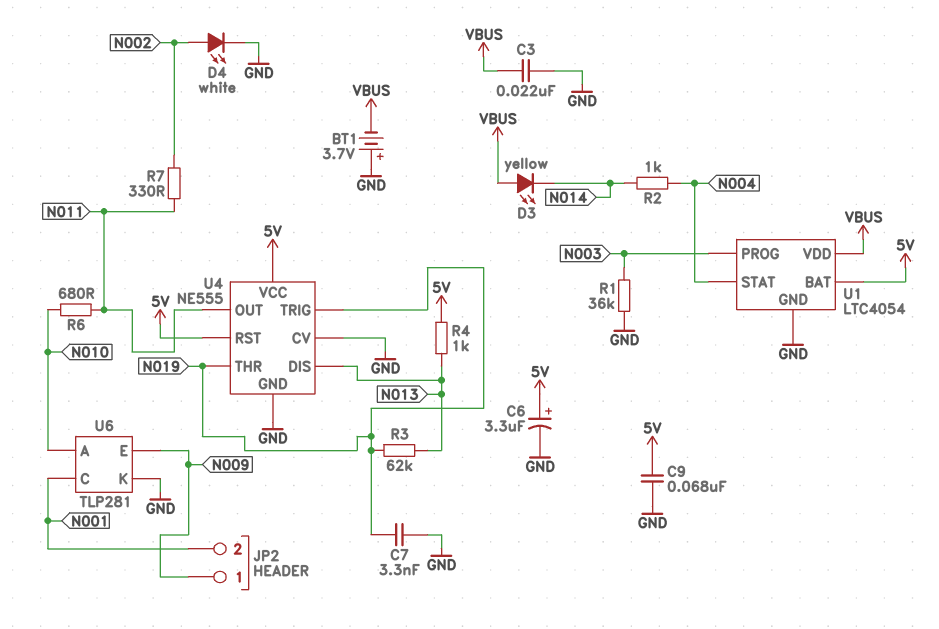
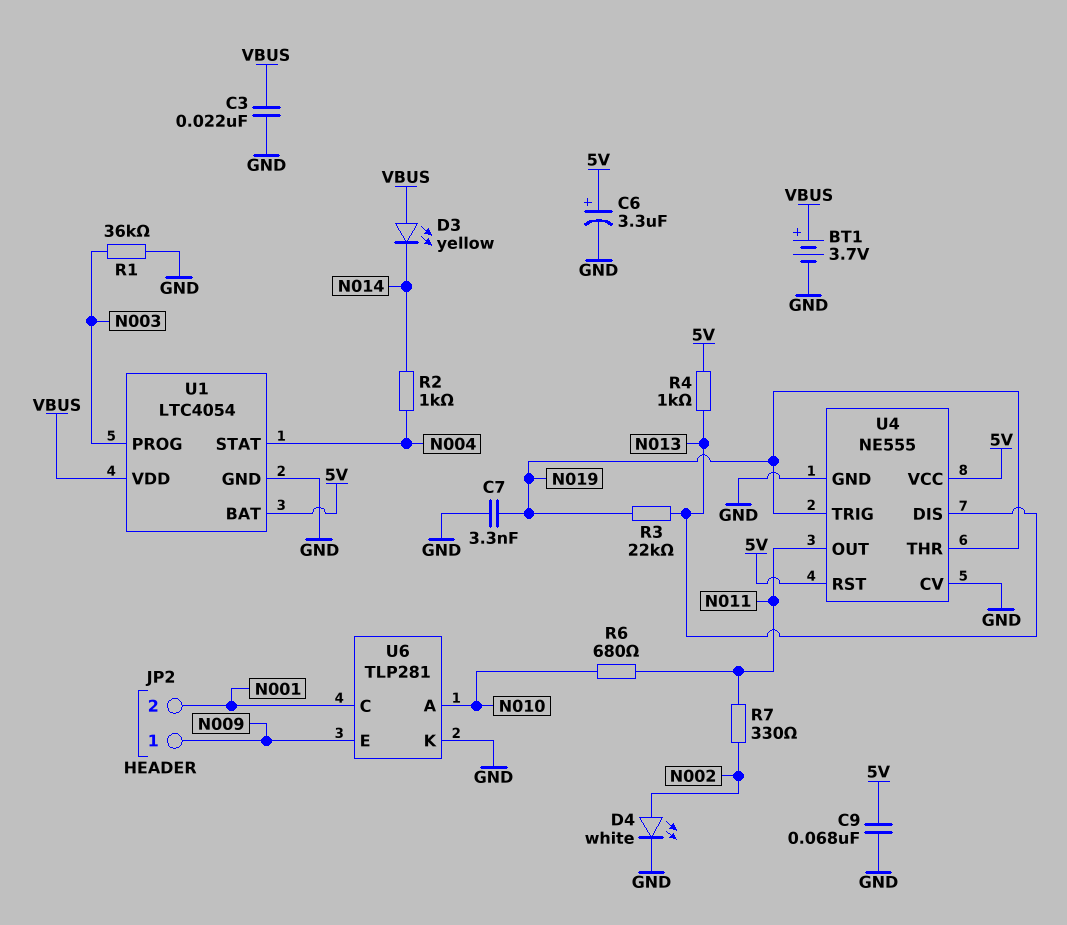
BT1: 3.7V (plus GND, minus VBUS) -> 3.7V (plus VBUS, minus GND)
R3: 62k (N013, N019) -> 22k (N013, N019)

